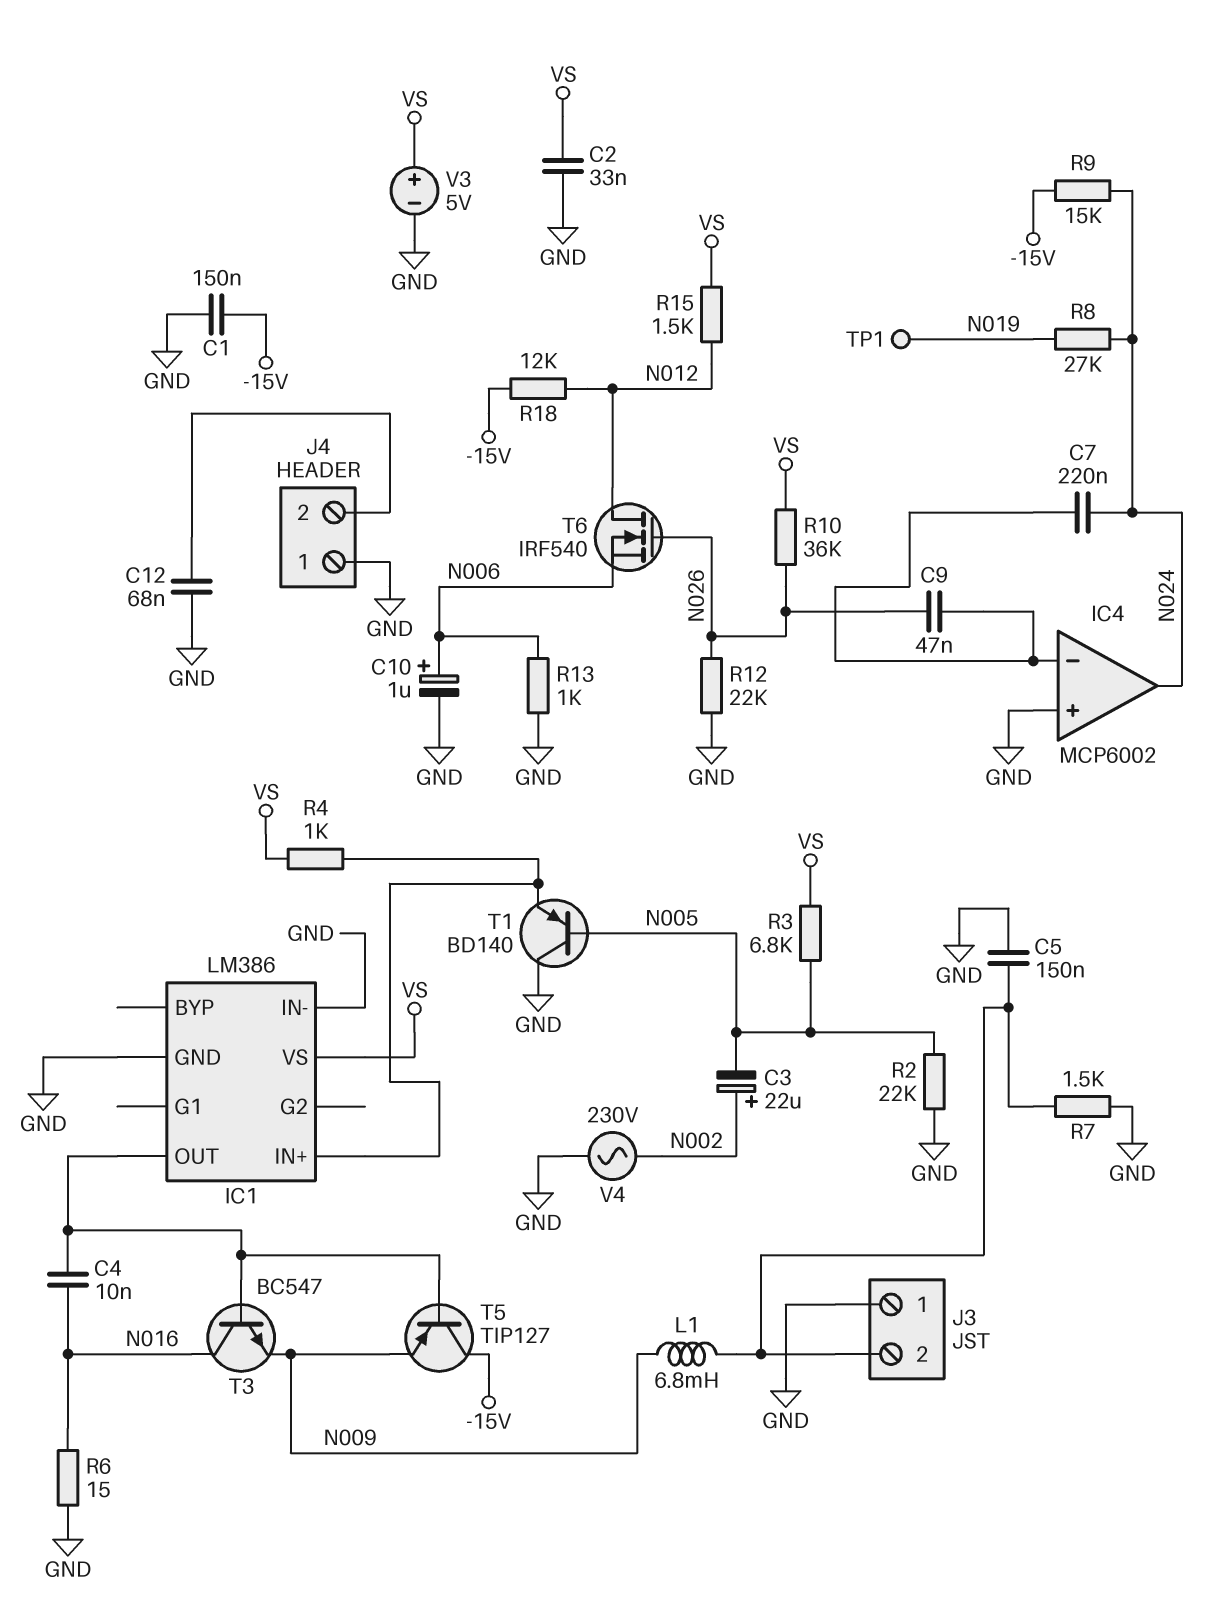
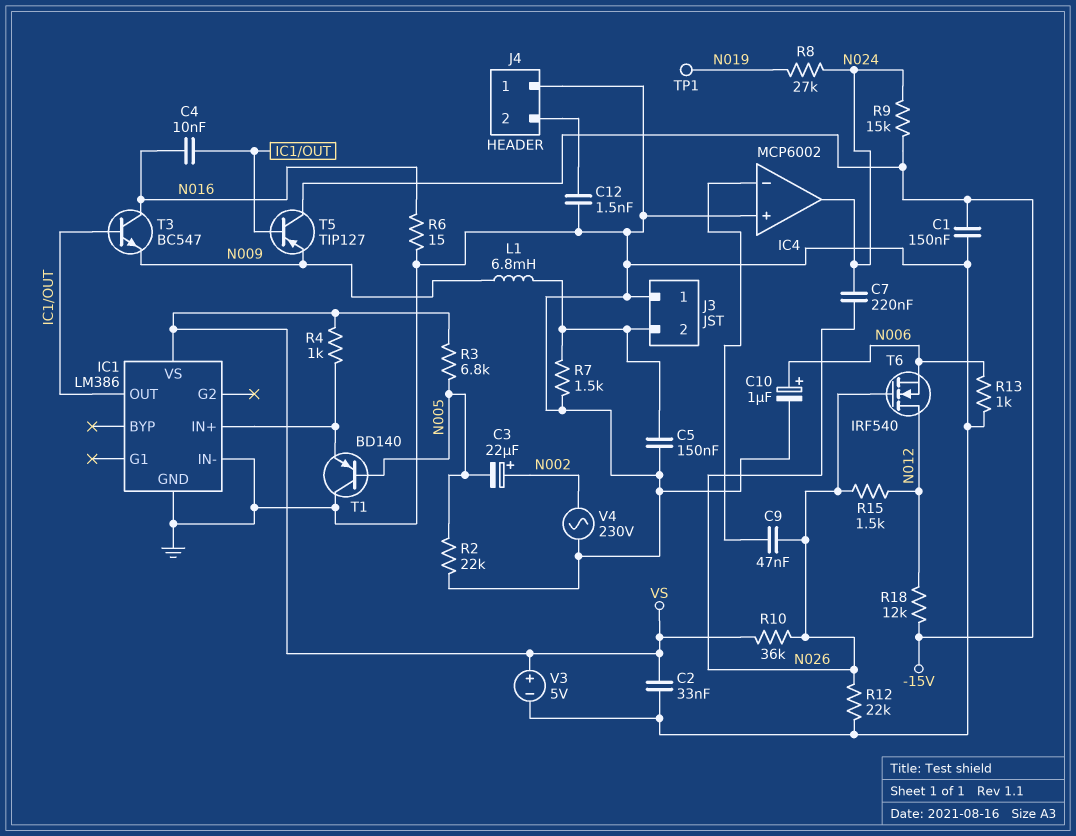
C7: 220nF (IC4/in-, N024) -> 220nF (N024, N026)
C12: 68nF (GND, J4/2) -> 1.5nF (GND, J4/2)
R15: 1.5k (N012, VS) -> 1.5k (N012, N026)

